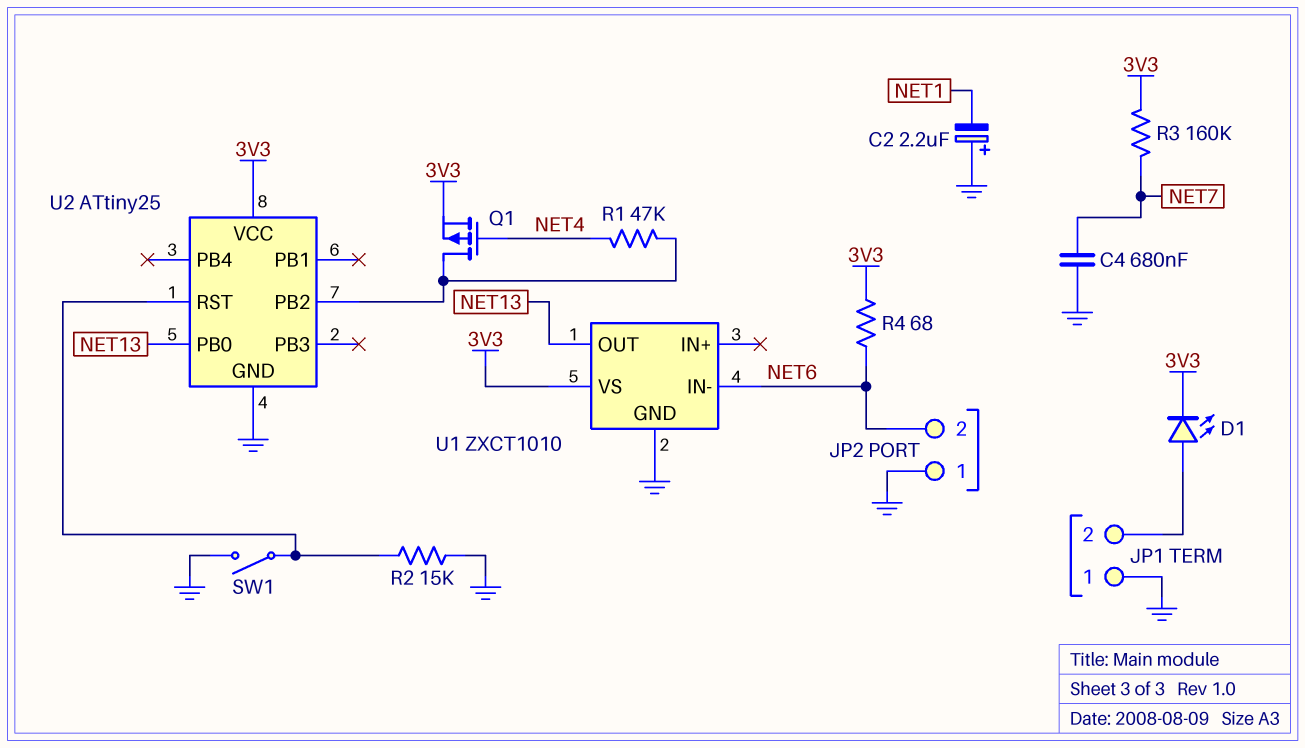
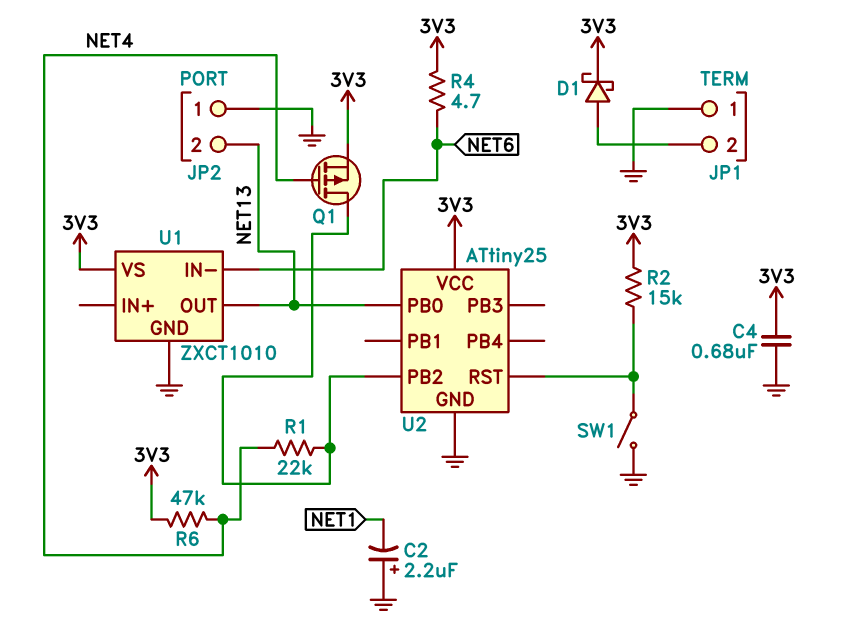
C4: 680nF (GND, NET7) -> 680nF (3V3, GND)
D1: LED (A JP1/2, K 3V3) -> schottky (A JP1/2, K 3V3)
JP2 pin 2: NET6 -> NET13
R1: 47k (NET4, U2/PB2) -> 22k (NET4, U2/PB2)
R2: 15k (GND, U2/RST) -> 15k (3V3, U2/RST)
R3: 160k (3V3, NET7) -> none
R4: 68 (3V3, NET6) -> 4.7 (3V3, NET6)
R6: none -> 47k (3V3, NET4)

